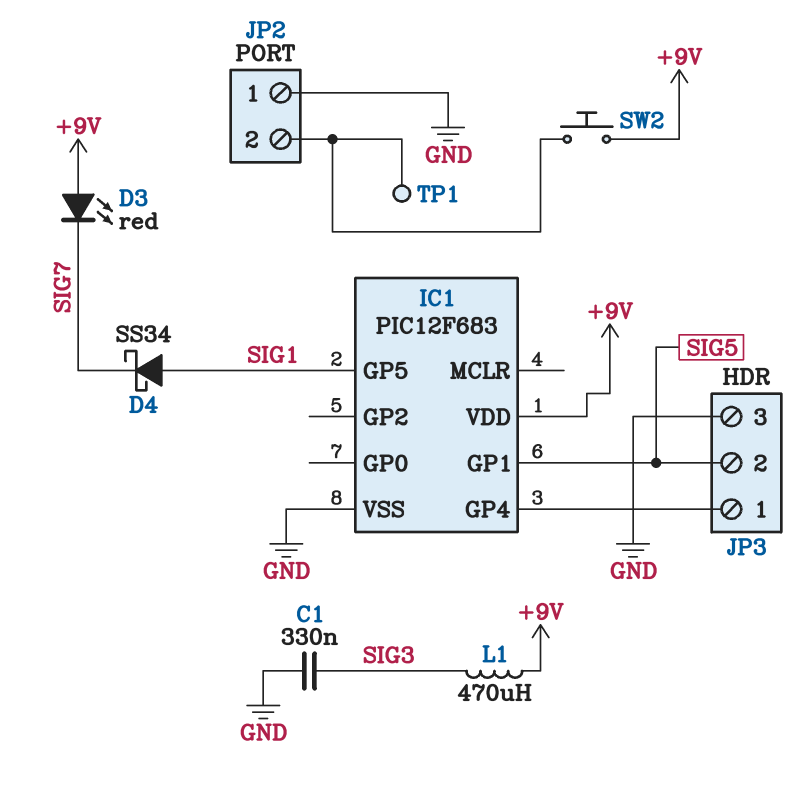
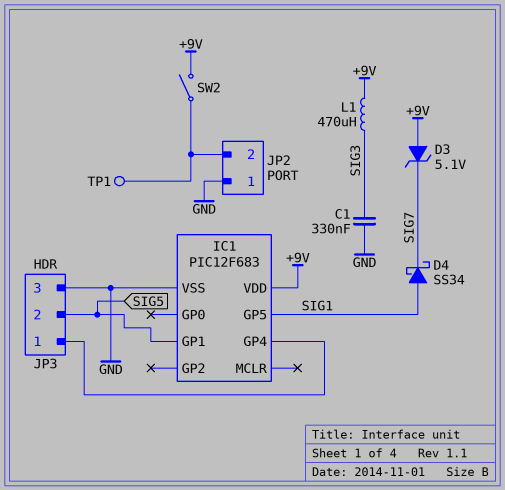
D3: LED red (A +9V, K SIG7) -> zener 5.1V (A +9V, K SIG7)
SW2: button (+9V, JP2/2) -> switch (+9V, JP2/2)

